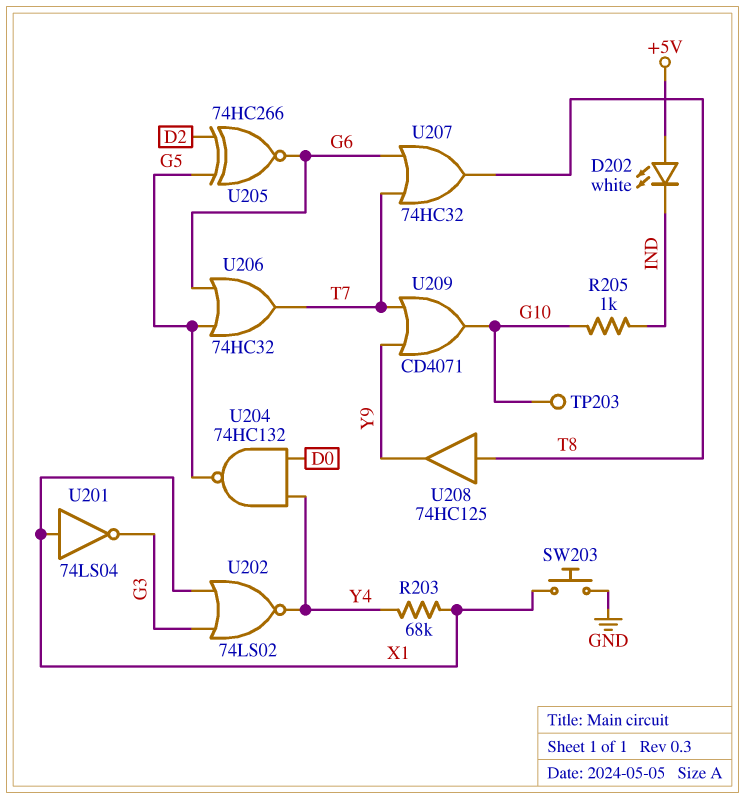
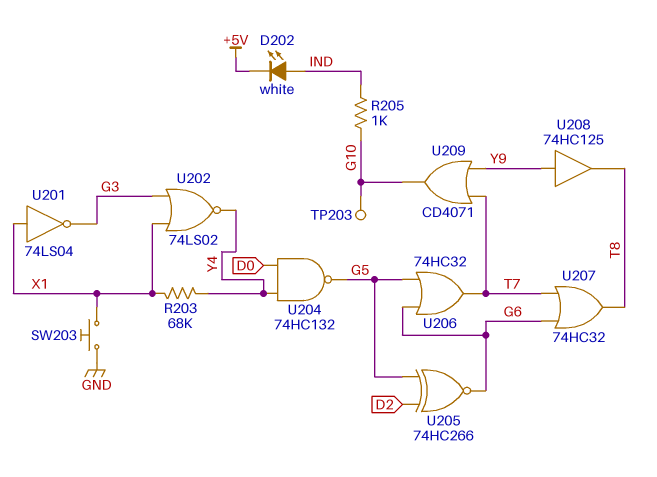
D202: LED white (A +5V, K IND) -> LED white (A IND, K +5V)
U208: buffer 74HC125 (in T8, out Y9) -> buffer 74HC125 (in Y9, out T8)

